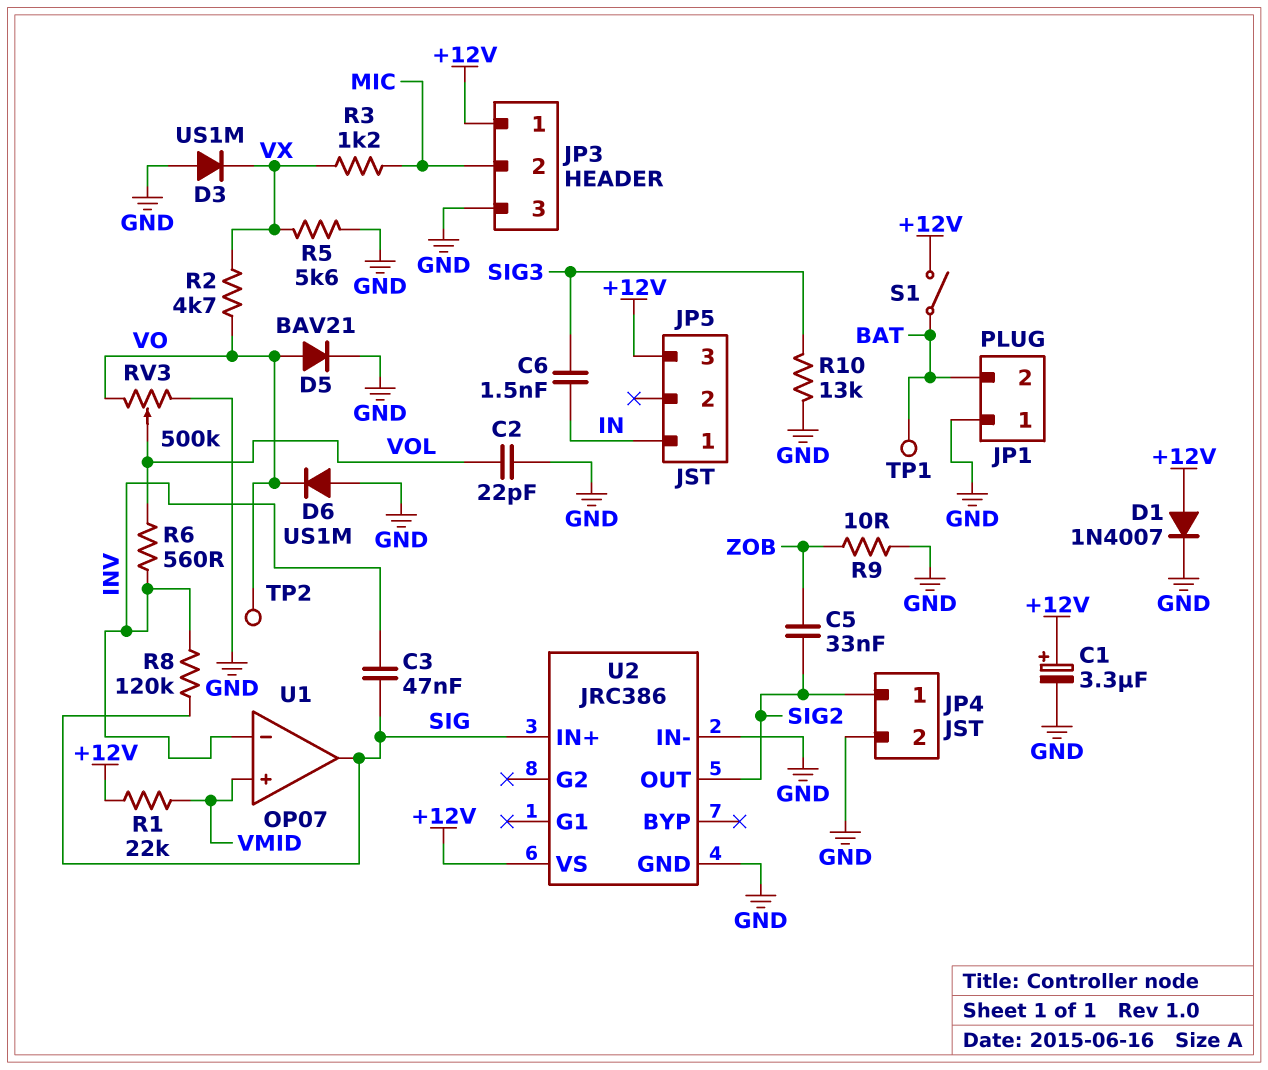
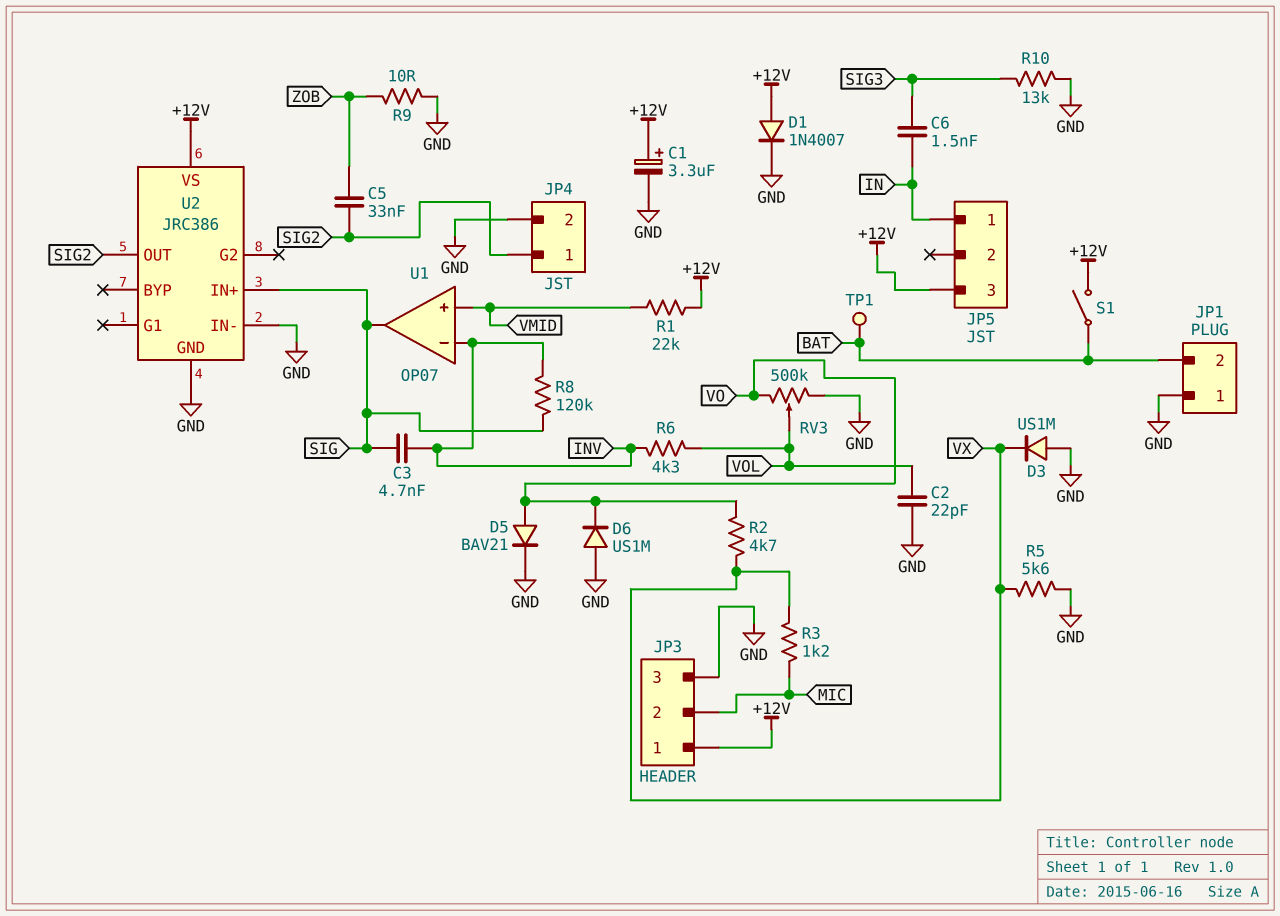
C3: 47nF (INV, SIG) -> 4.7nF (INV, SIG)
R6: 560 (INV, VOL) -> 4.3k (INV, VOL)
TP2: test point (VO) -> none

